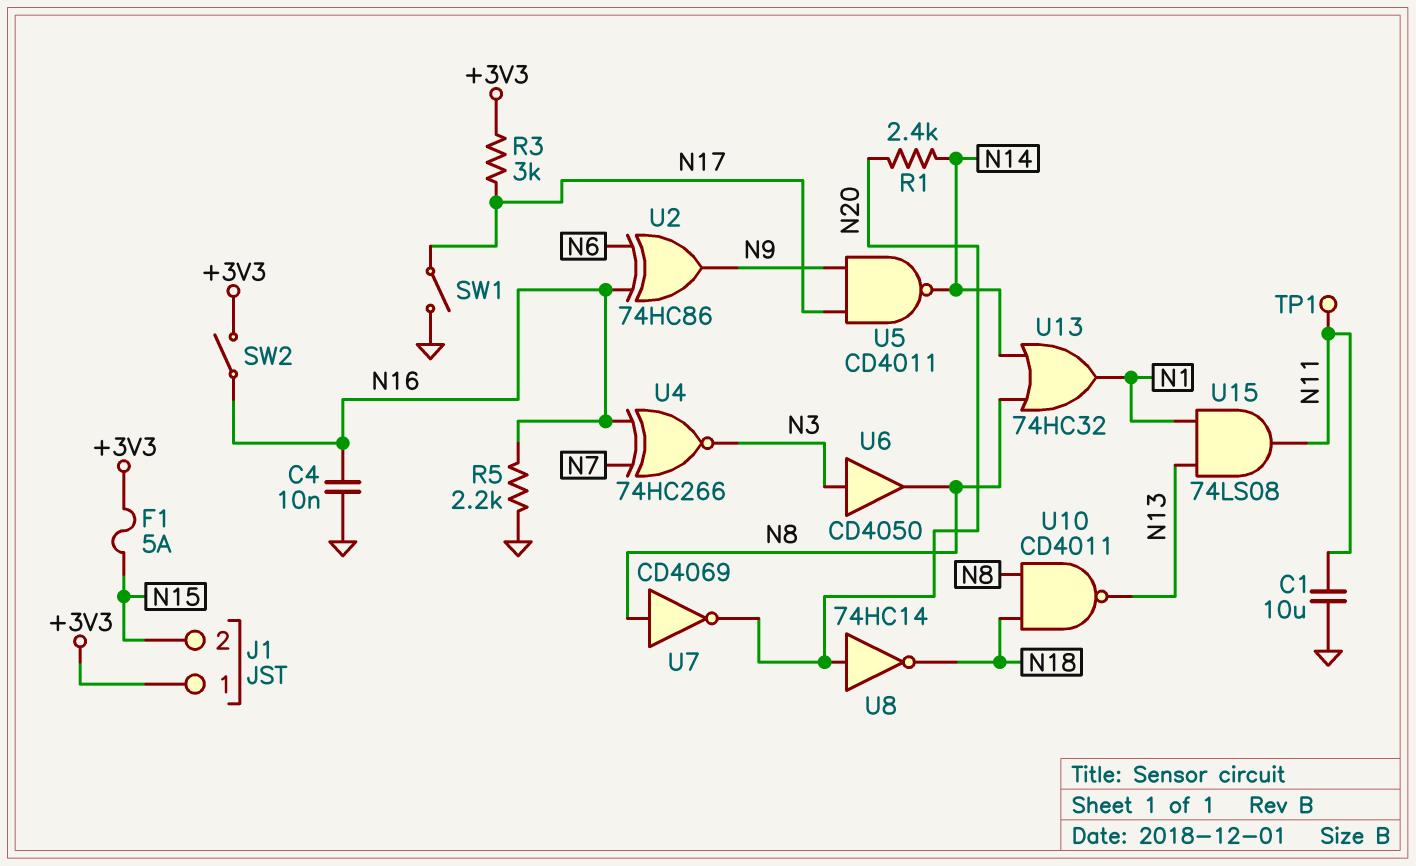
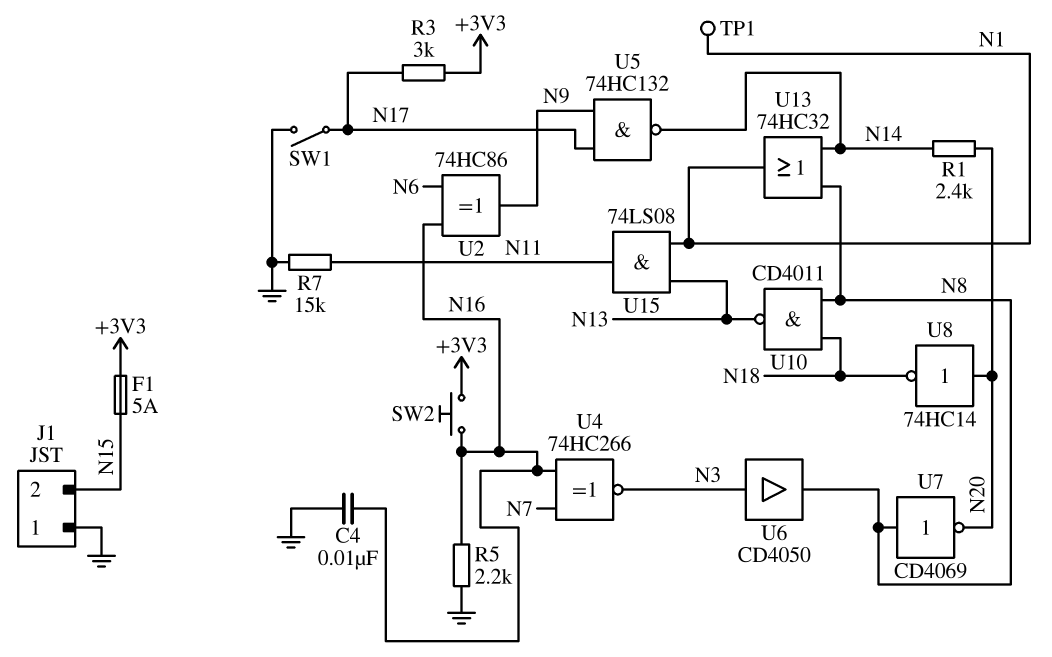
C1: 10uF (GND, N11) -> none
J1 pin 1: +3V3 -> GND
R7: none -> 15k (GND, N11)
SW2: switch (+3V3, N16) -> button (+3V3, N16)
TP1: test point (N11) -> test point (N1)
U5: NAND CD4011 (in N9, in N17, out N14) -> NAND 74HC132 (in N9, in N17, out N14)

